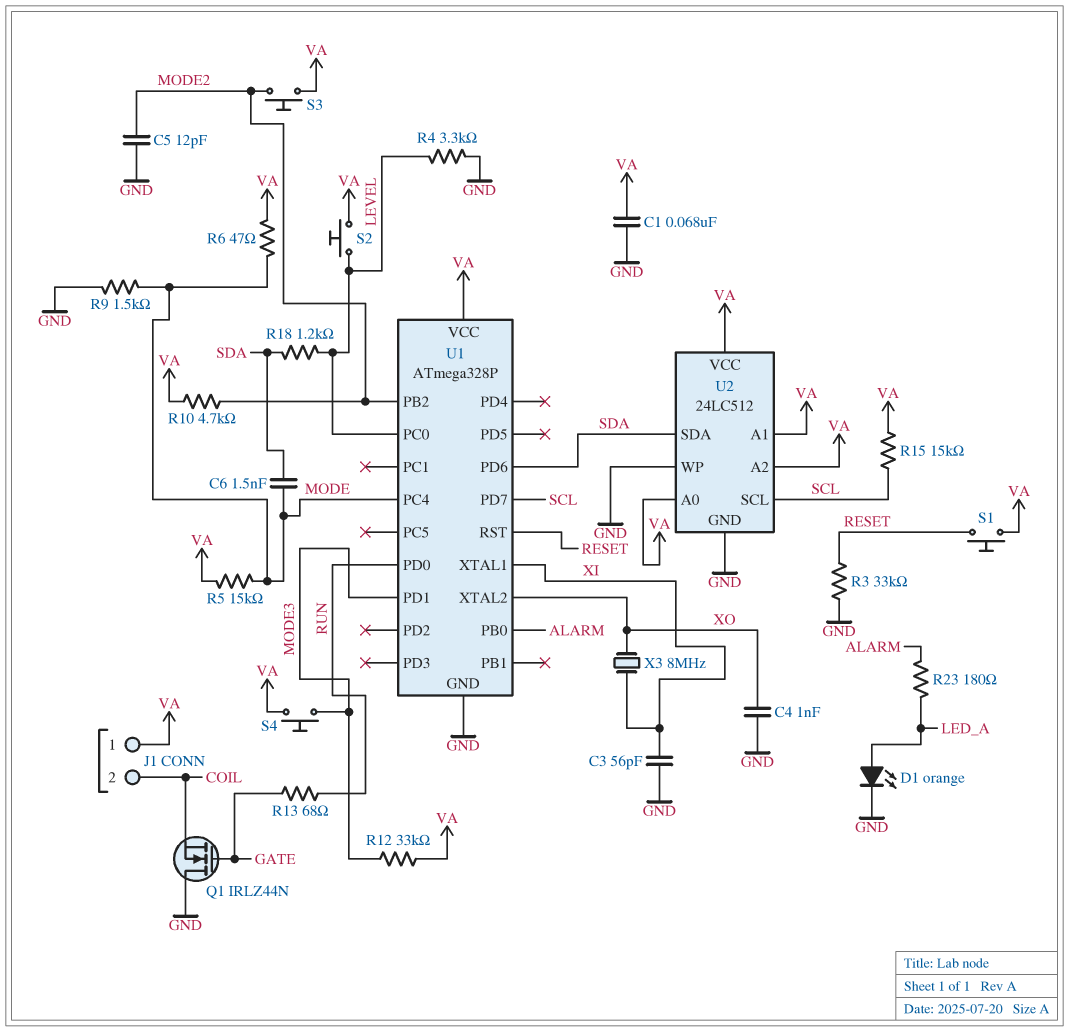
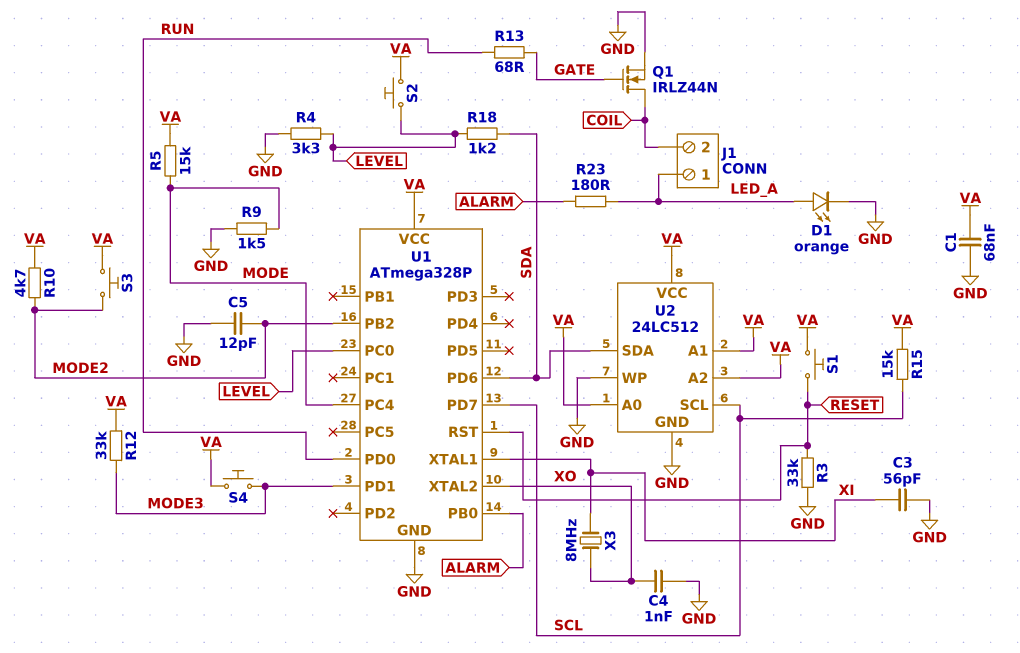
C6: 1.5nF (MODE, SDA) -> none
J1 pin 1: VA -> LED_A
Q1: NMOS IRLZ44N (G GATE, D GND, S COIL) -> NMOS IRLZ44N (G GATE, D COIL, S GND)
R6: 47 (MODE, VA) -> none

